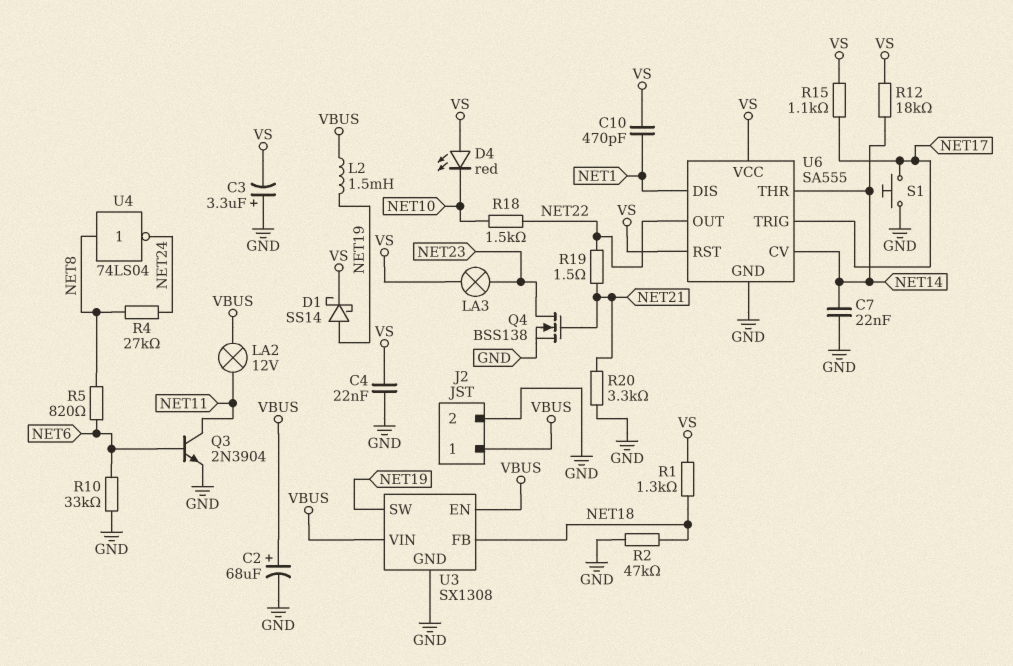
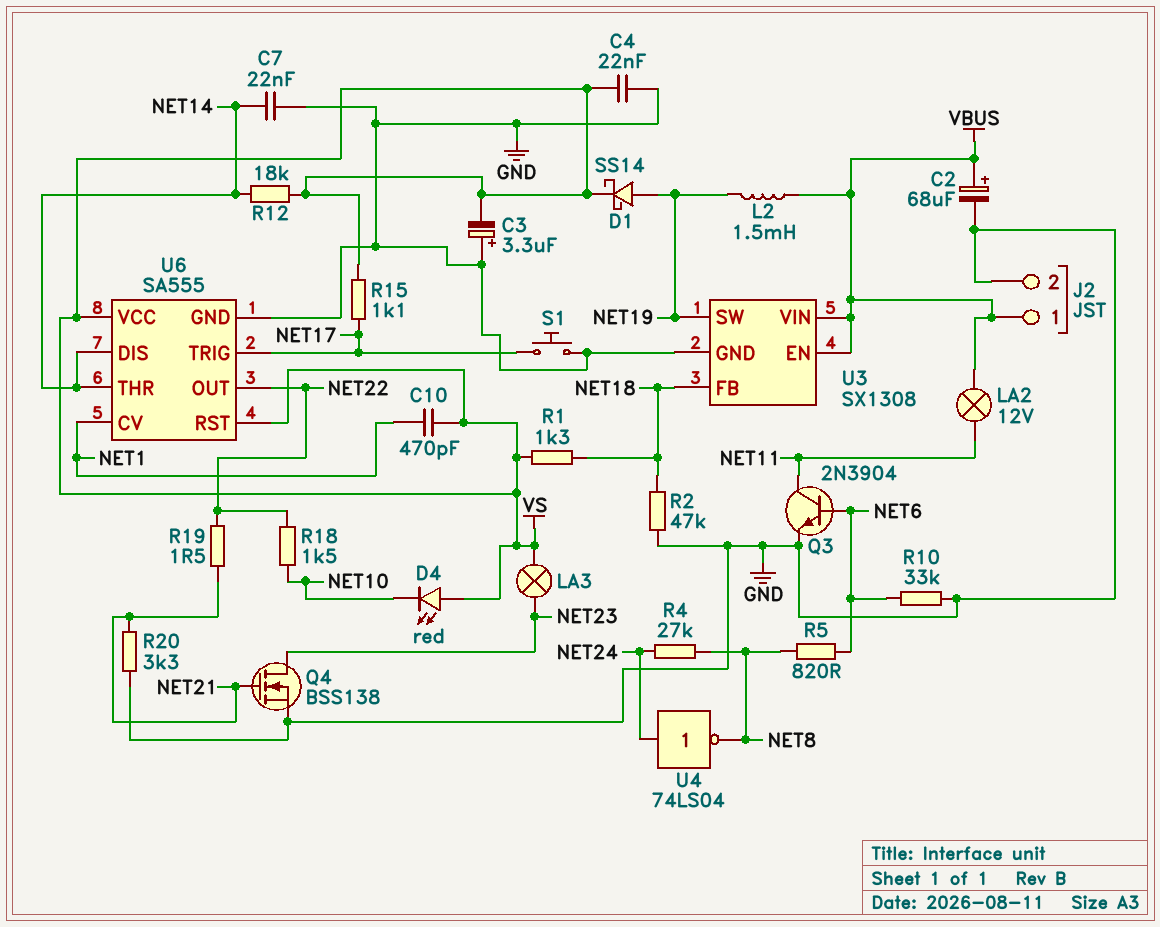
U4: NOT 74LS04 (in NET8, out NET24) -> NOT 74LS04 (in NET24, out NET8)
U6 pin CV: NET14 -> NET1
U6 pin DIS: NET1 -> NET14

